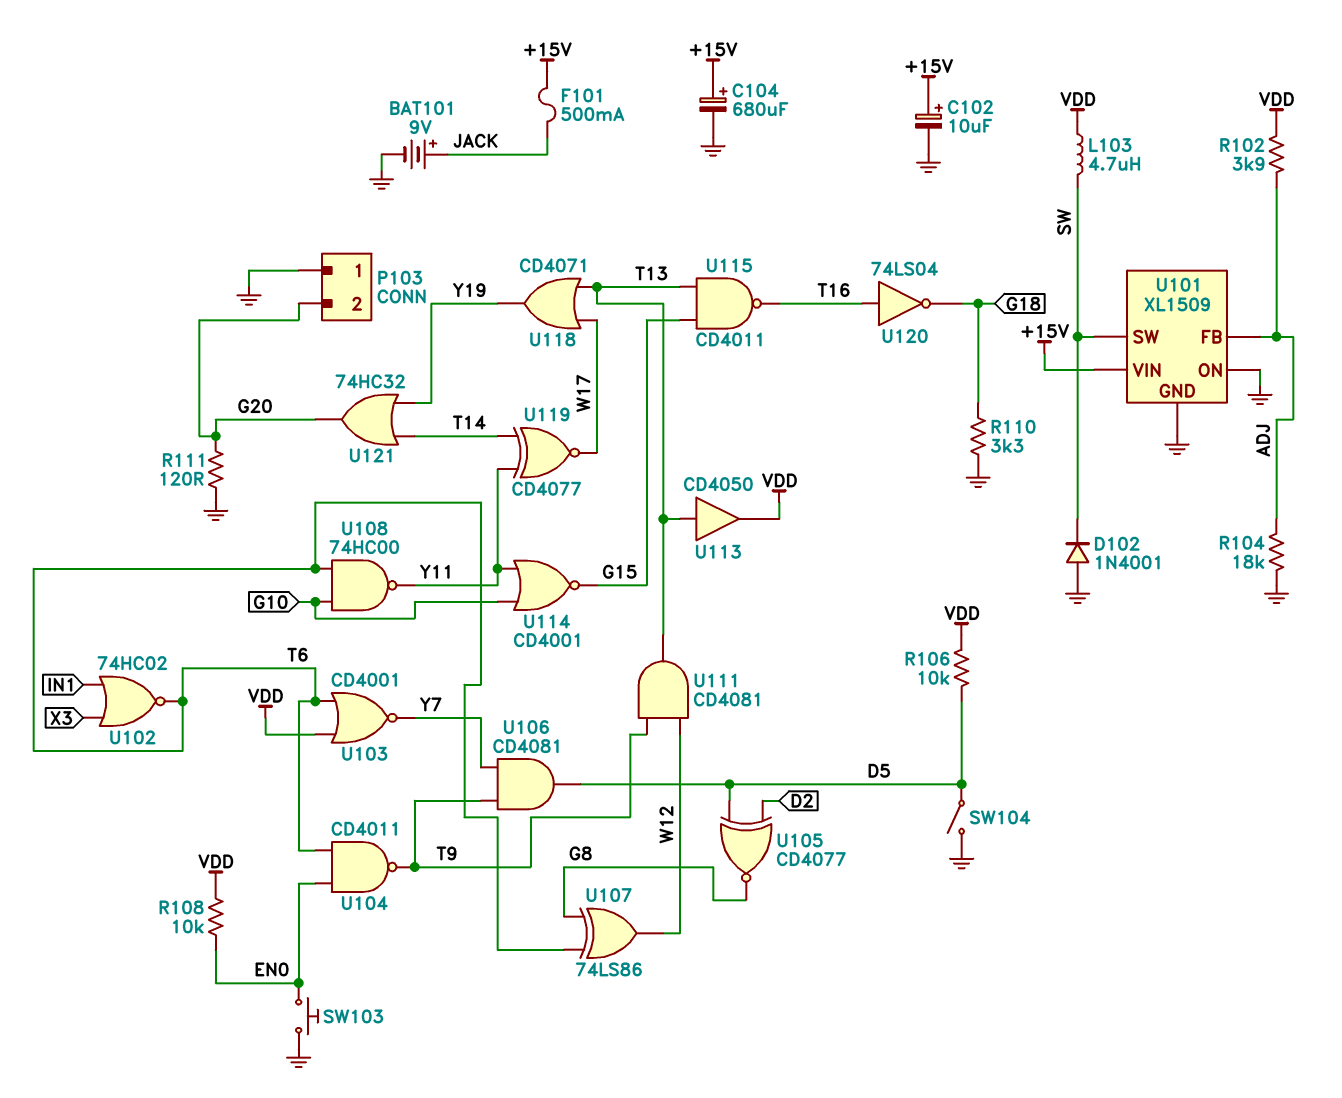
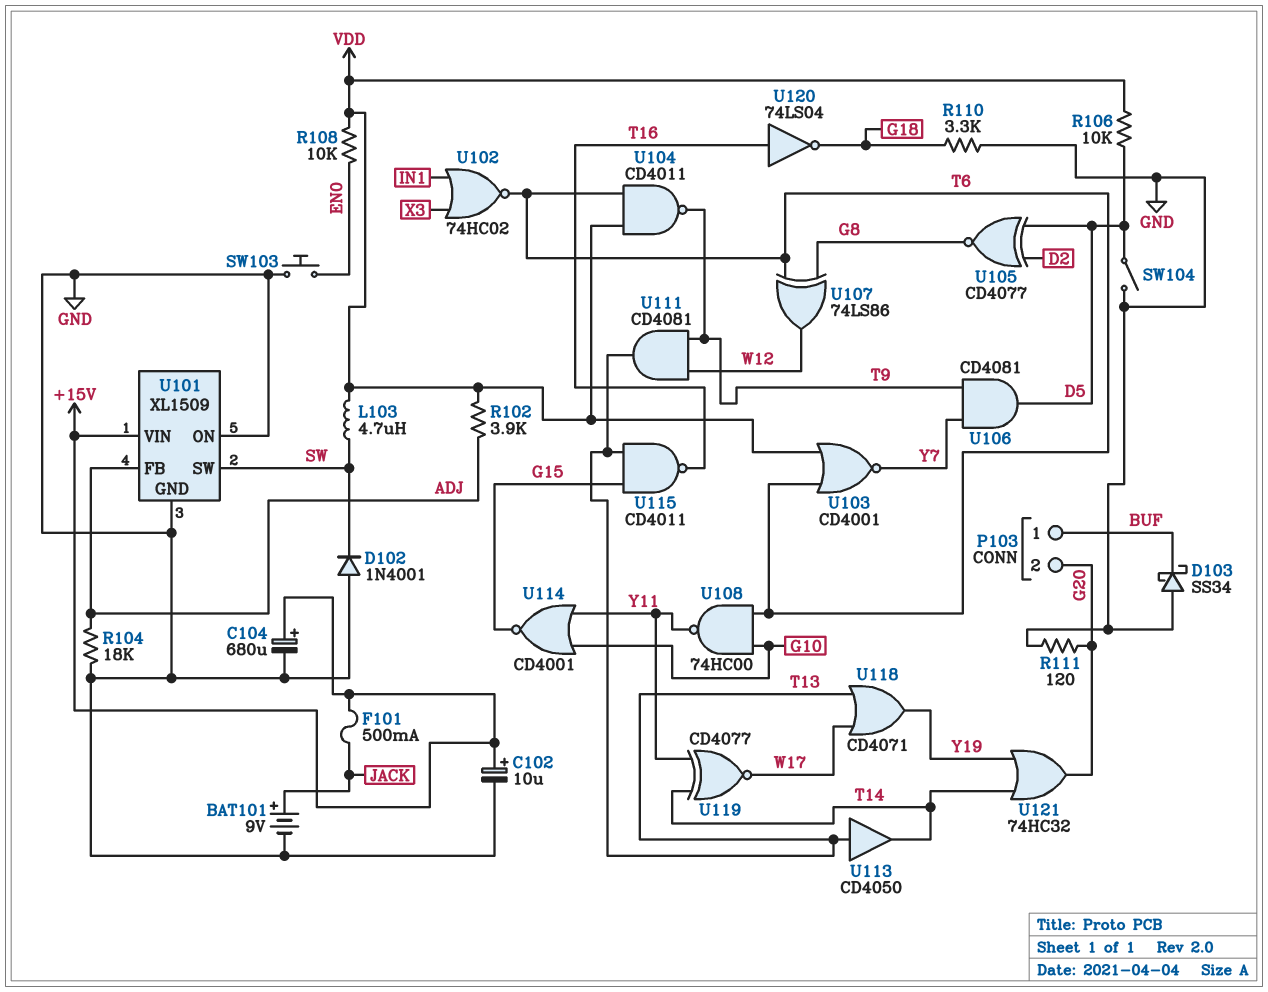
D103: none -> schottky SS34 (A GND, K BUF)
P103 pin 1: GND -> BUF
U104: NAND CD4011 (in EN0, in T6, out T9) -> NAND CD4011 (in T6, in VDD, out T9)
U113: buffer CD4050 (in T13, out VDD) -> buffer CD4050 (in T13, out T14)

